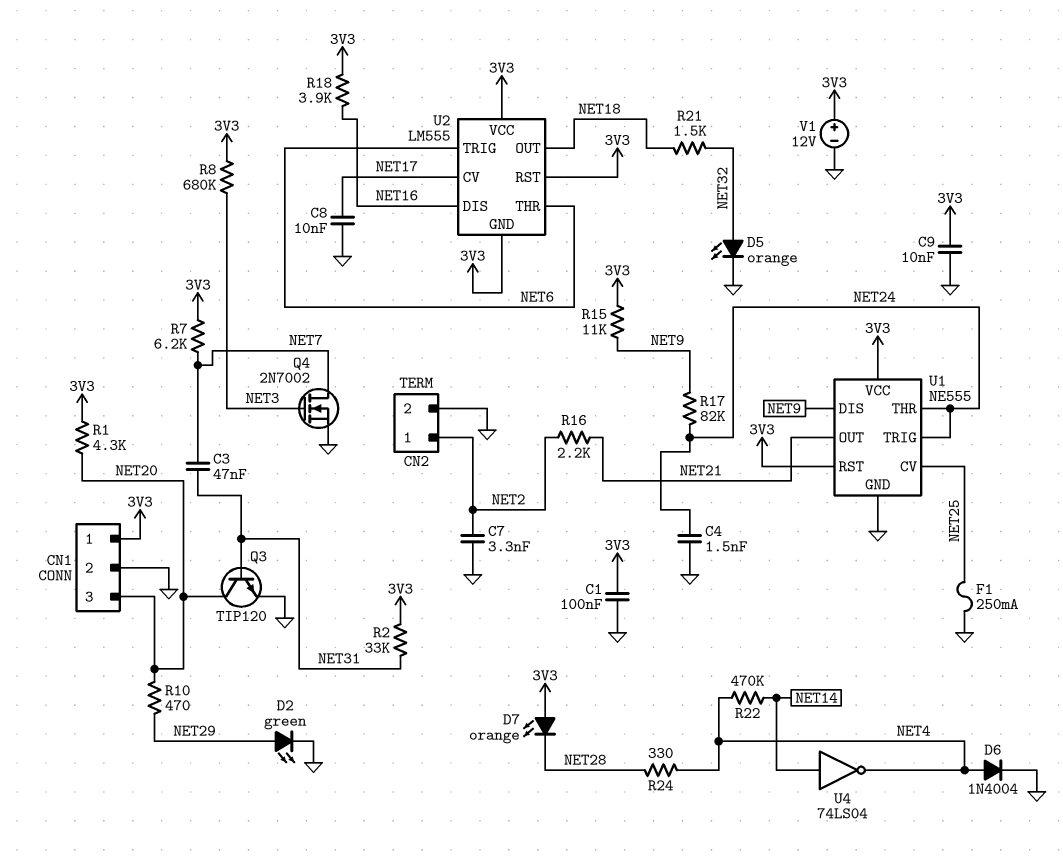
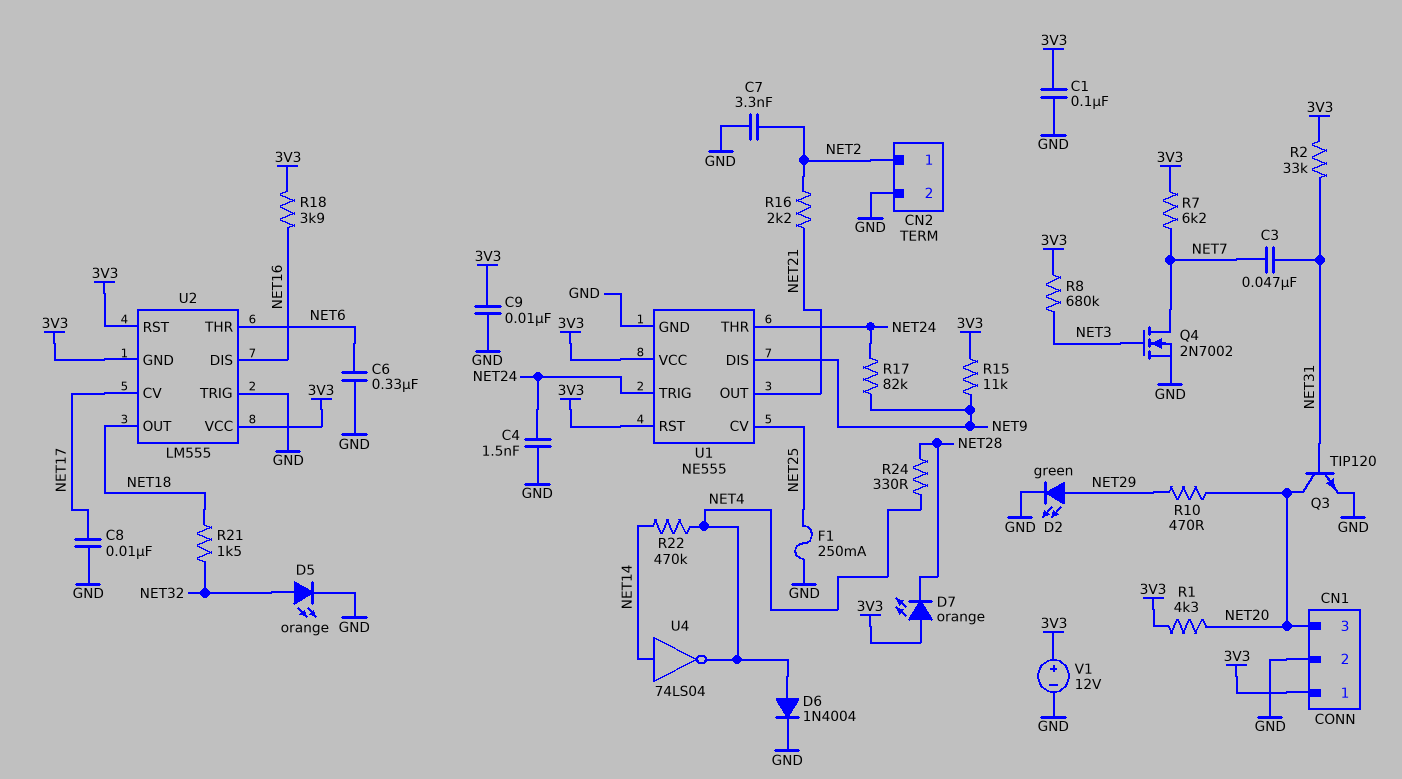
C6: none -> 330nF (GND, NET6)
U2 pin TRIG: NET6 -> GND

